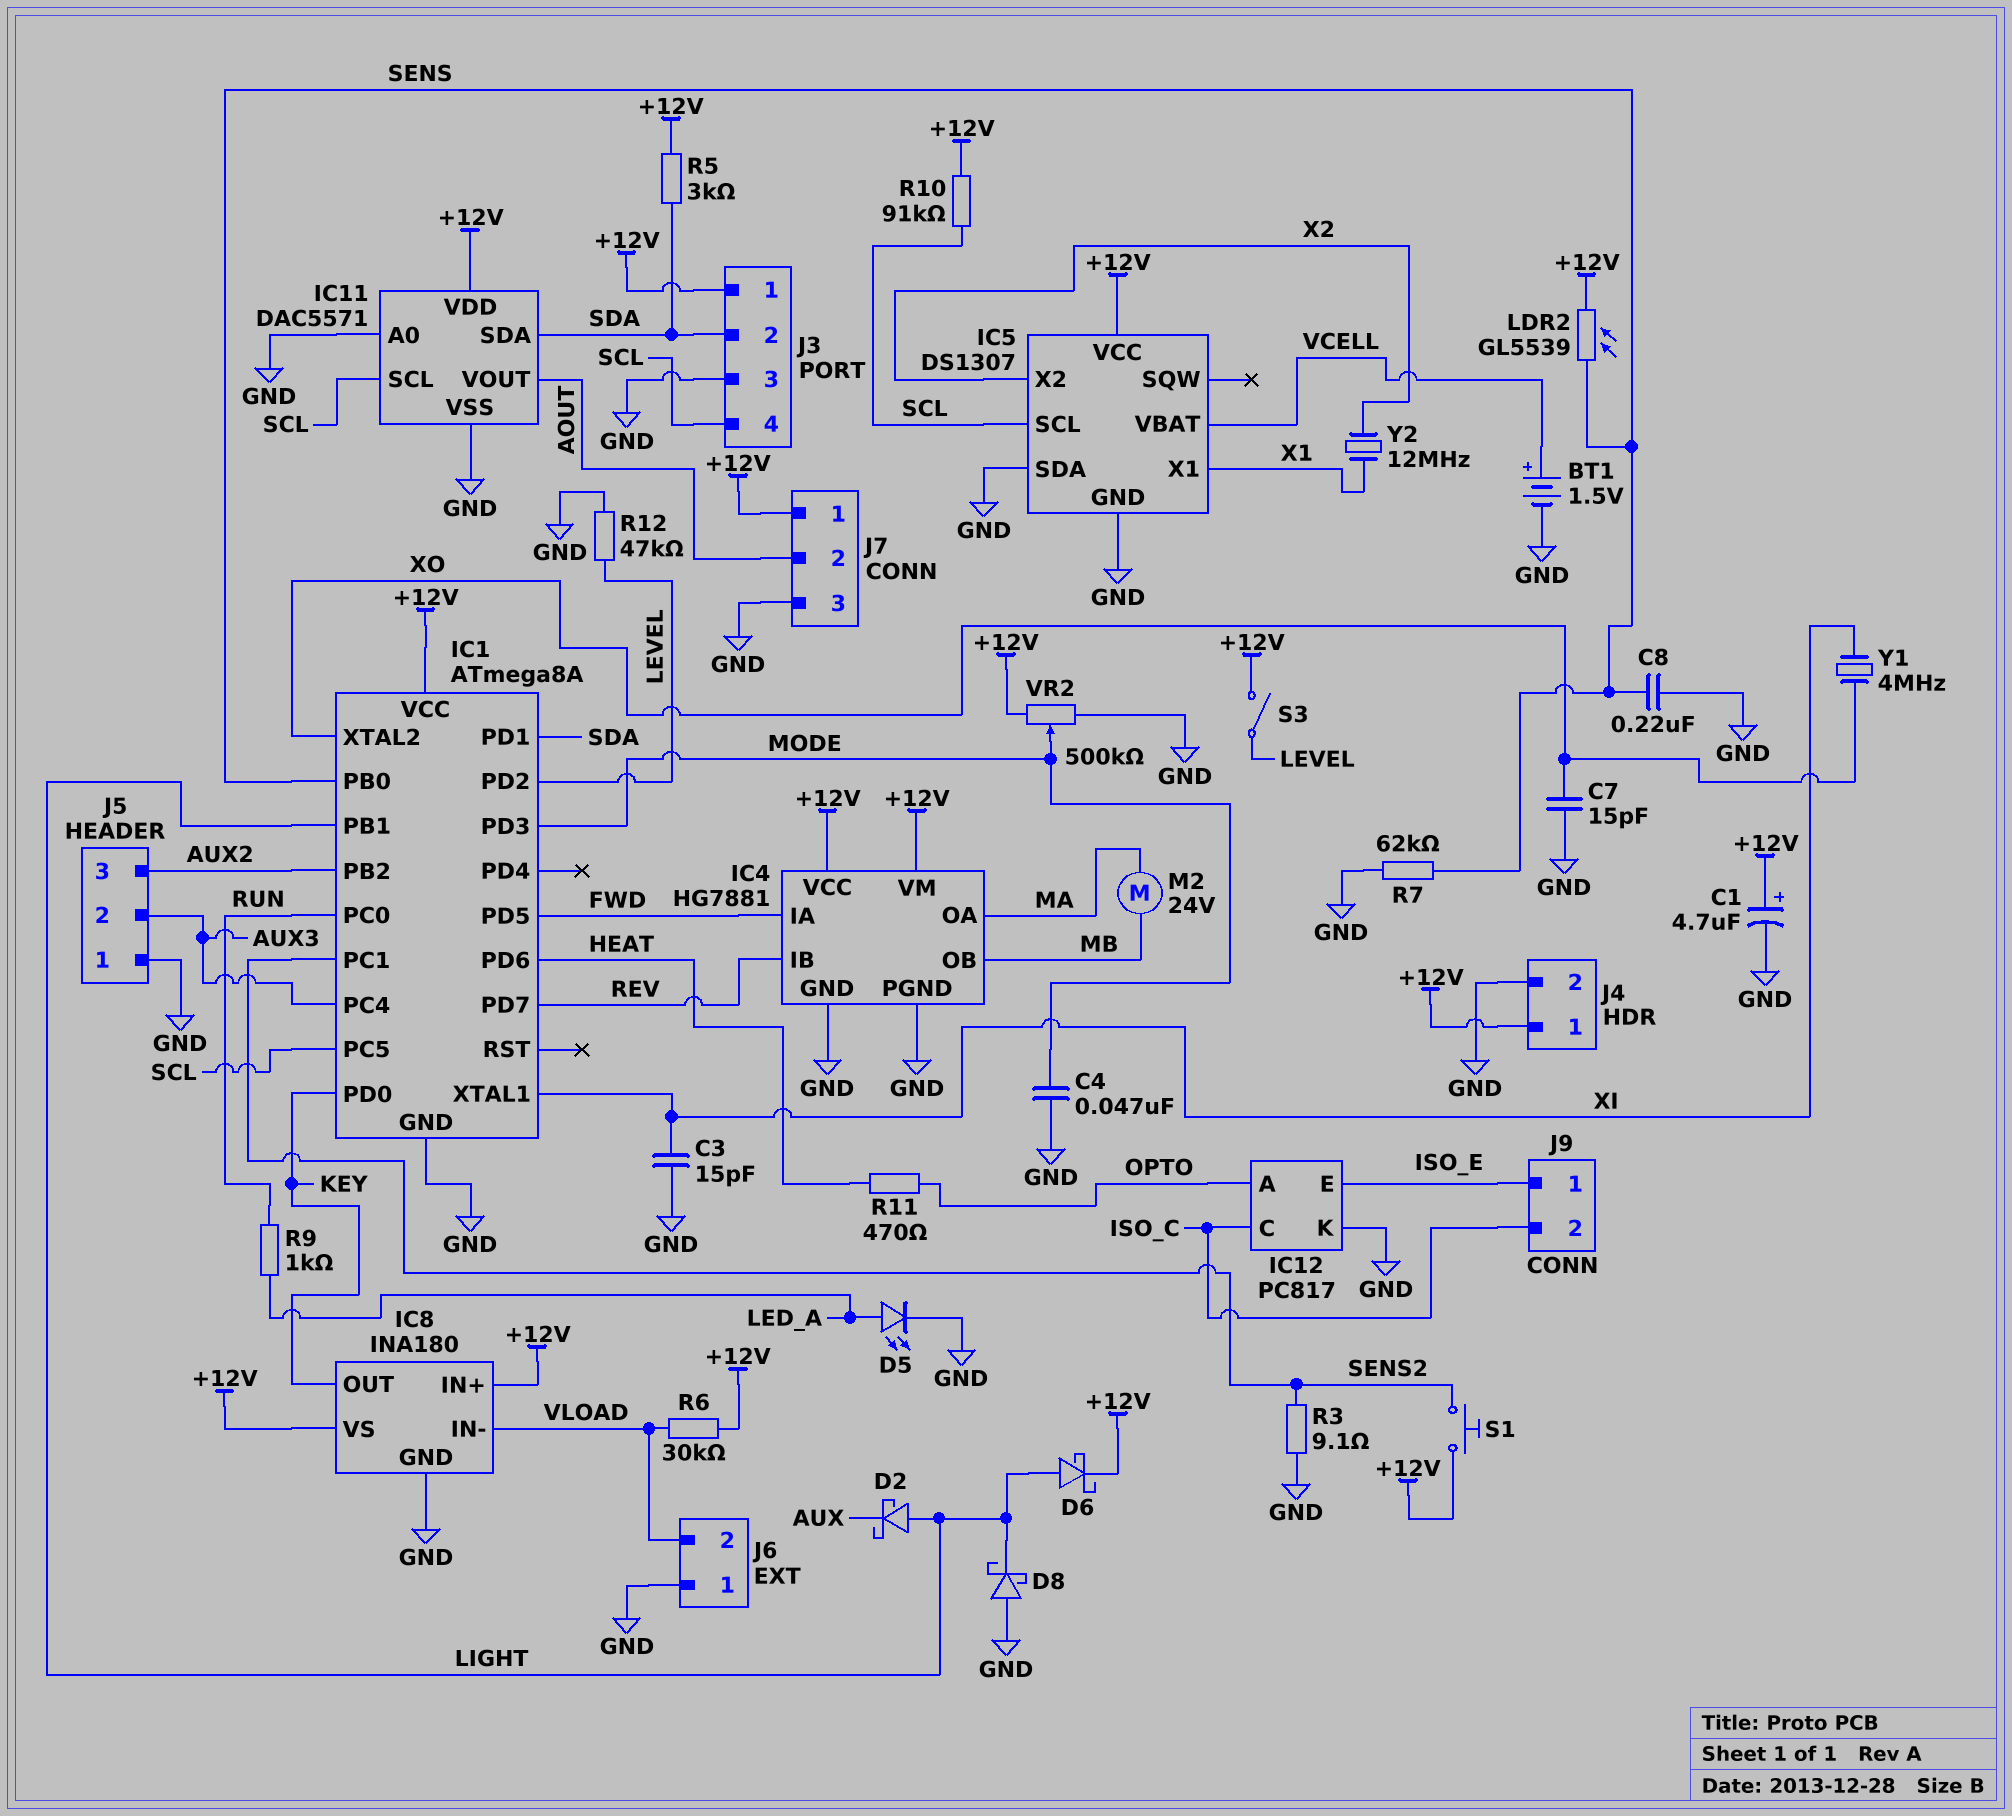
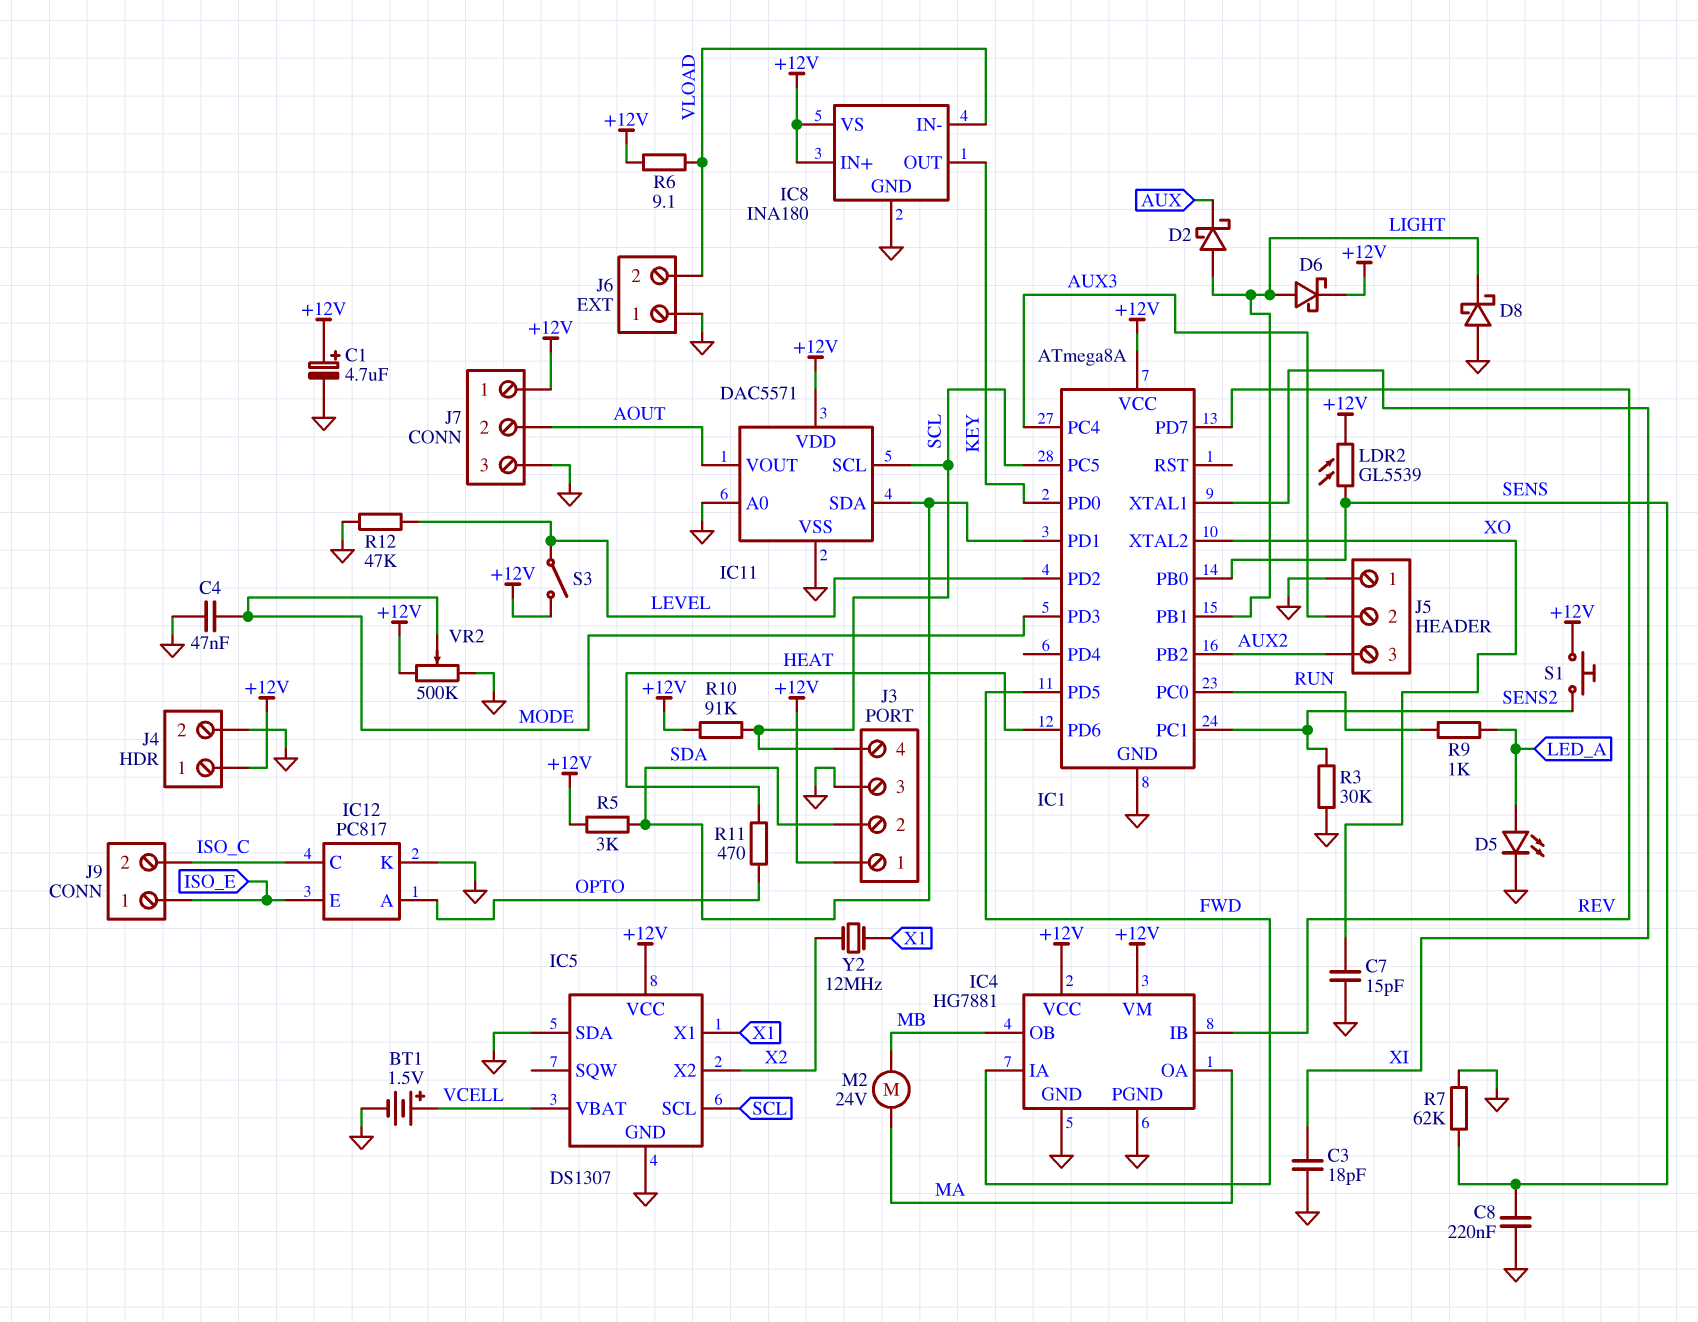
C3: 15pF (GND, XI) -> 18pF (GND, XI)
R3: 9.1 (GND, SENS2) -> 30k (GND, SENS2)
R6: 30k (+12V, VLOAD) -> 9.1 (+12V, VLOAD)
Y1: 4MHz (XI, XO) -> none

